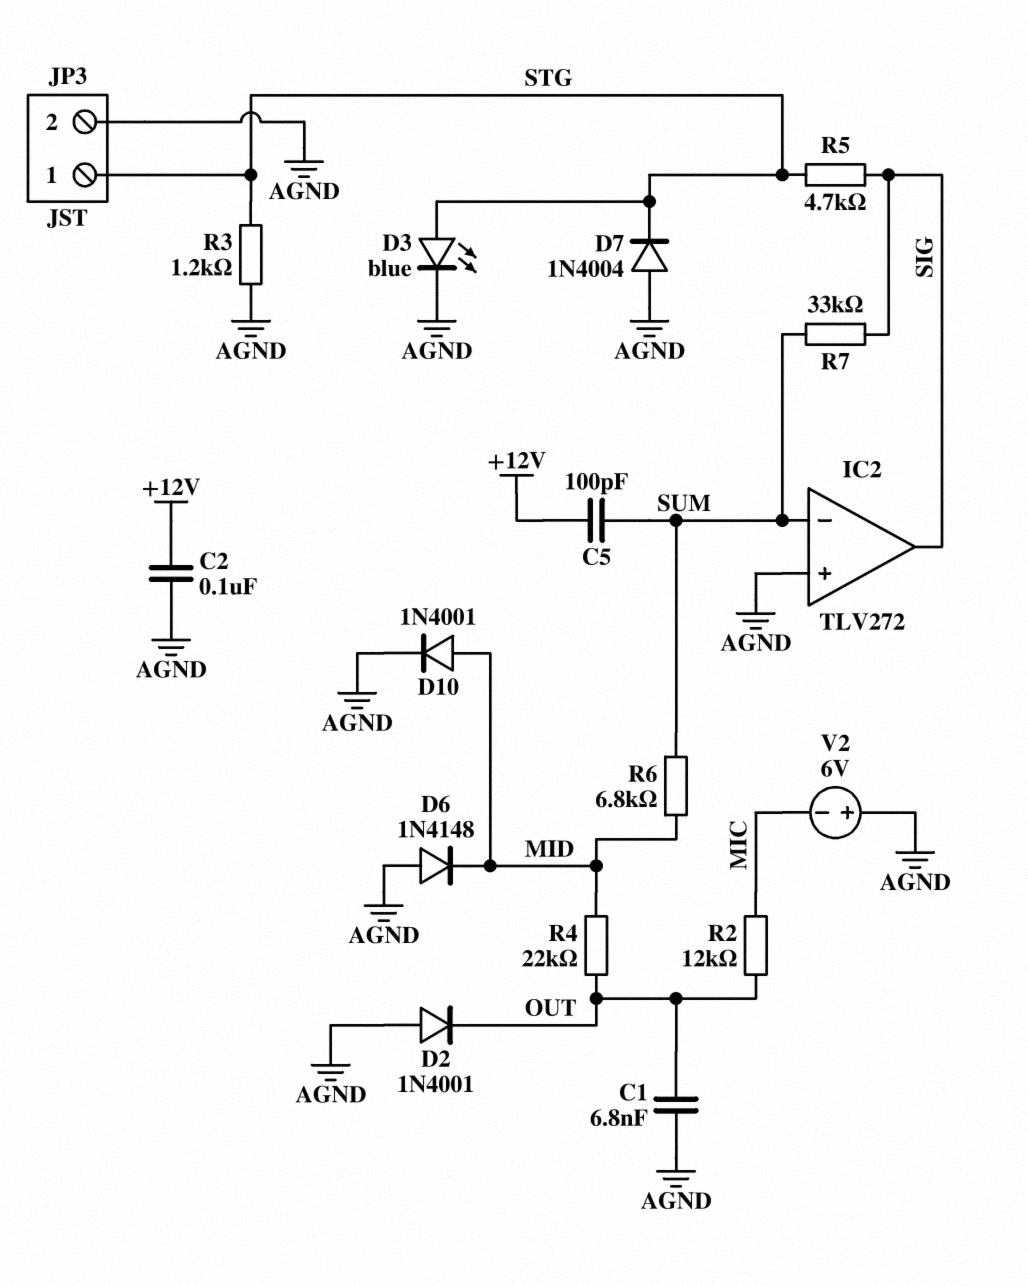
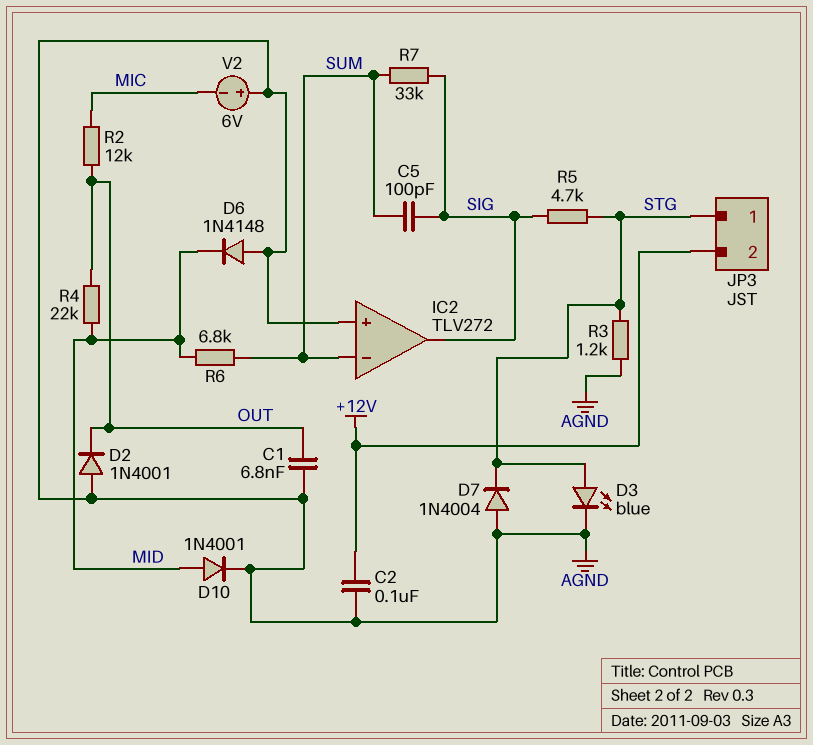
C5: 100pF (+12V, SUM) -> 100pF (SIG, SUM)
JP3 pin 2: AGND -> +12V

